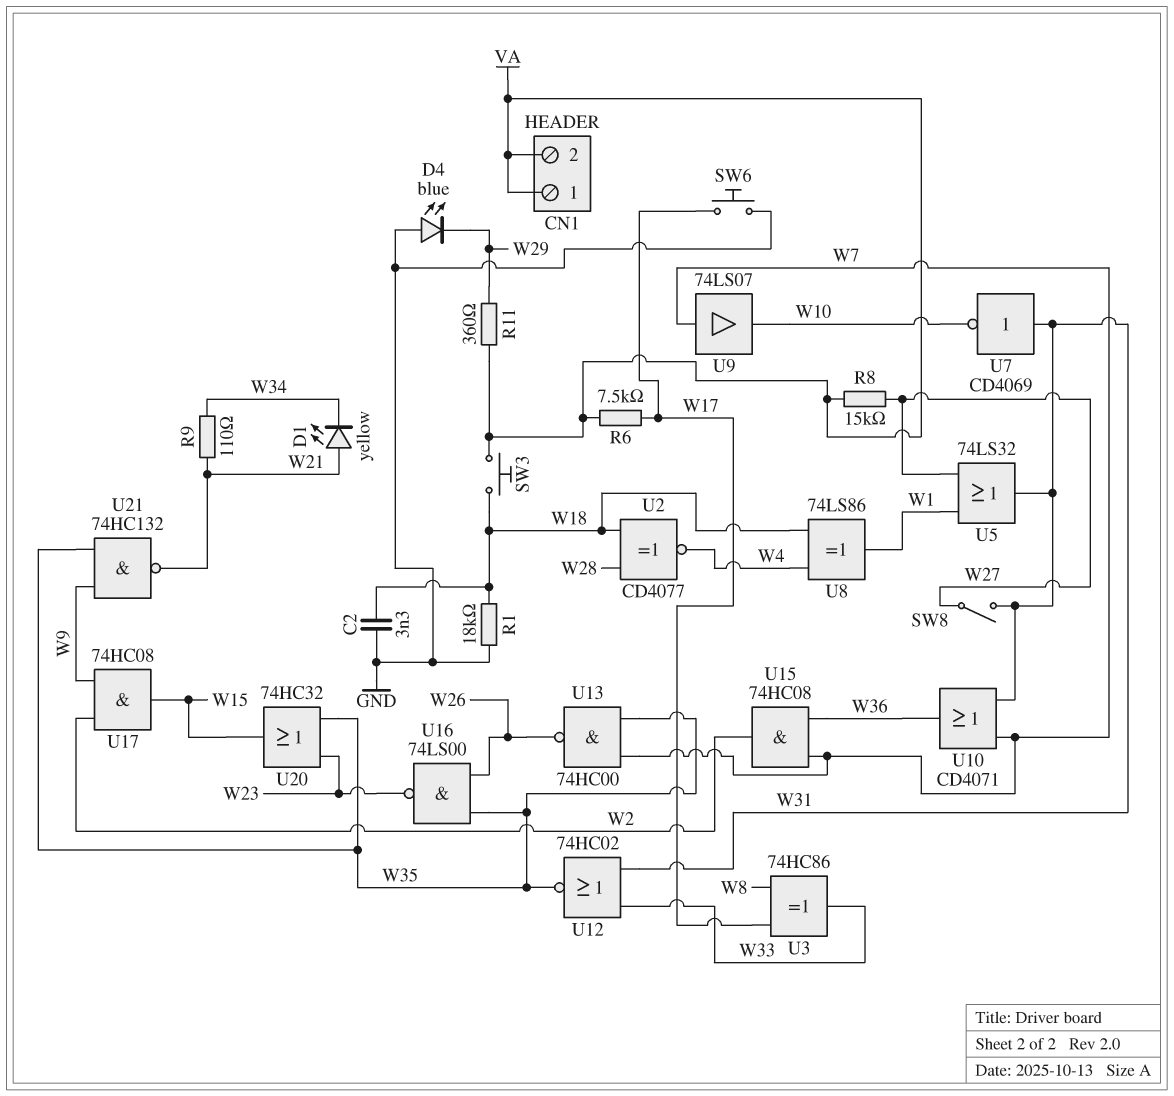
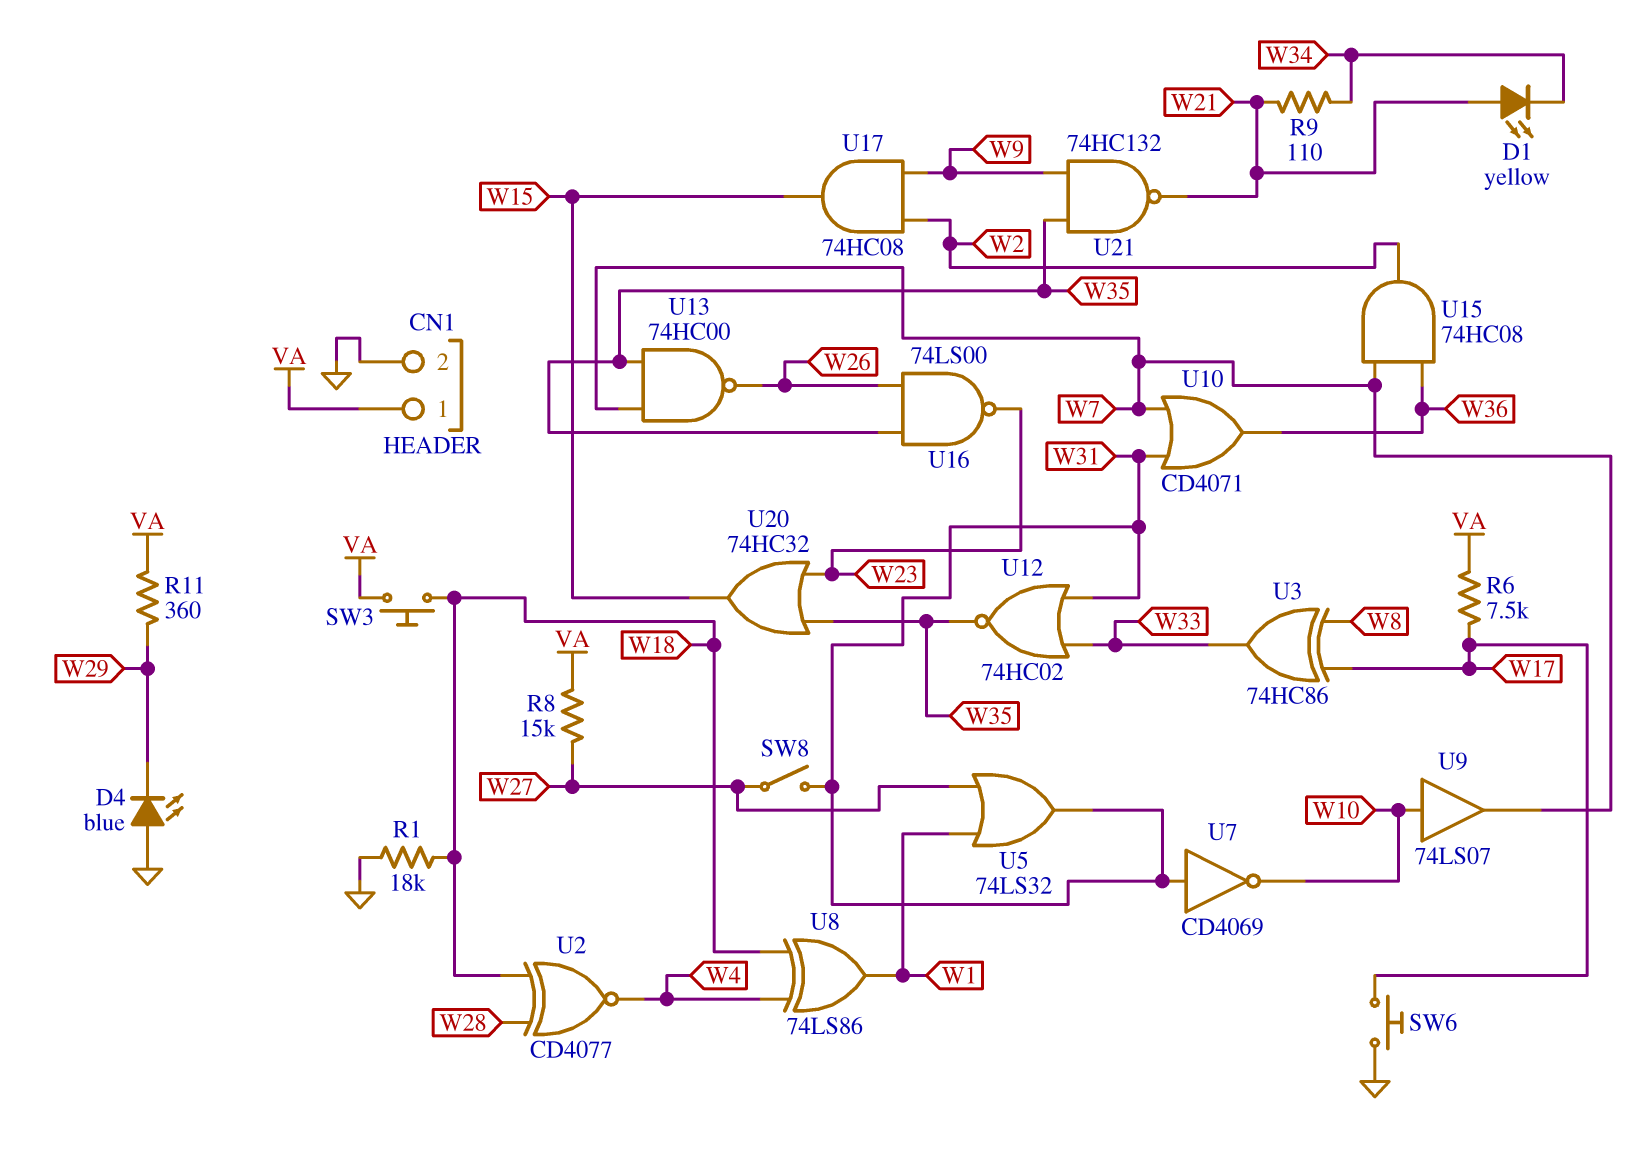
C2: 3.3nF (GND, W18) -> none
CN1 pin 2: VA -> GND
U9: buffer 74LS07 (in W7, out W10) -> buffer 74LS07 (in W10, out W7)

